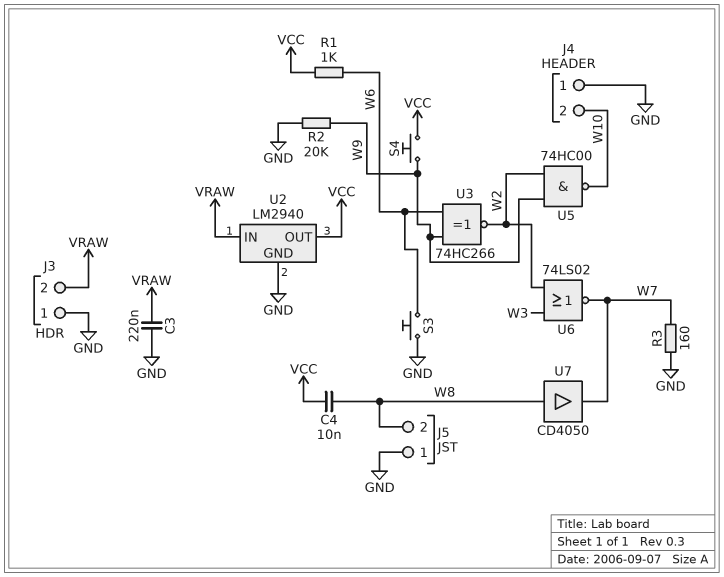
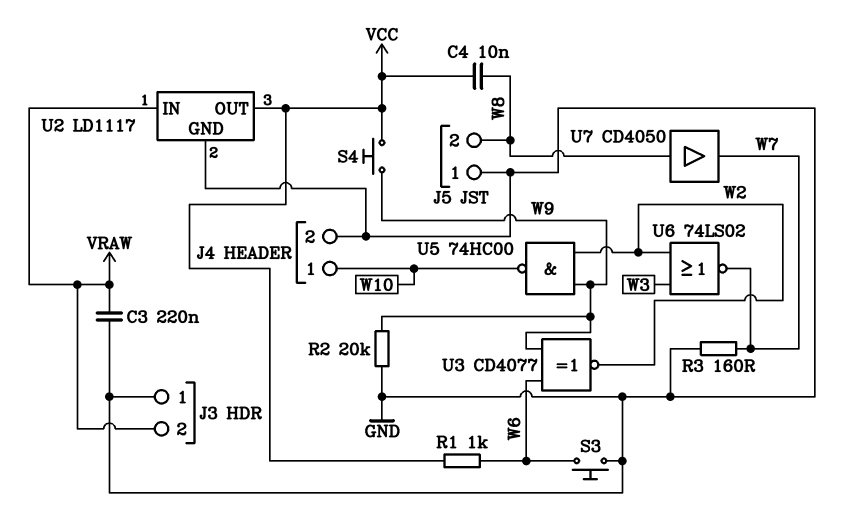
J4 pin 1: GND -> W10
J4 pin 2: W10 -> GND
U2: LM2940 -> LD1117
U3: XNOR 74HC266 (in W6, in W9, out W2) -> XNOR CD4077 (in W6, in W9, out W2)

